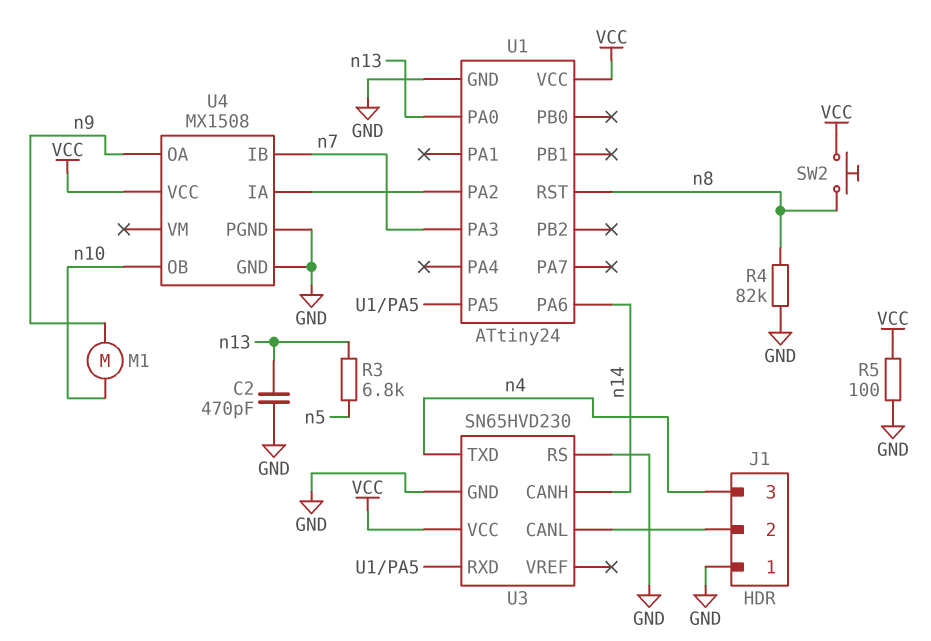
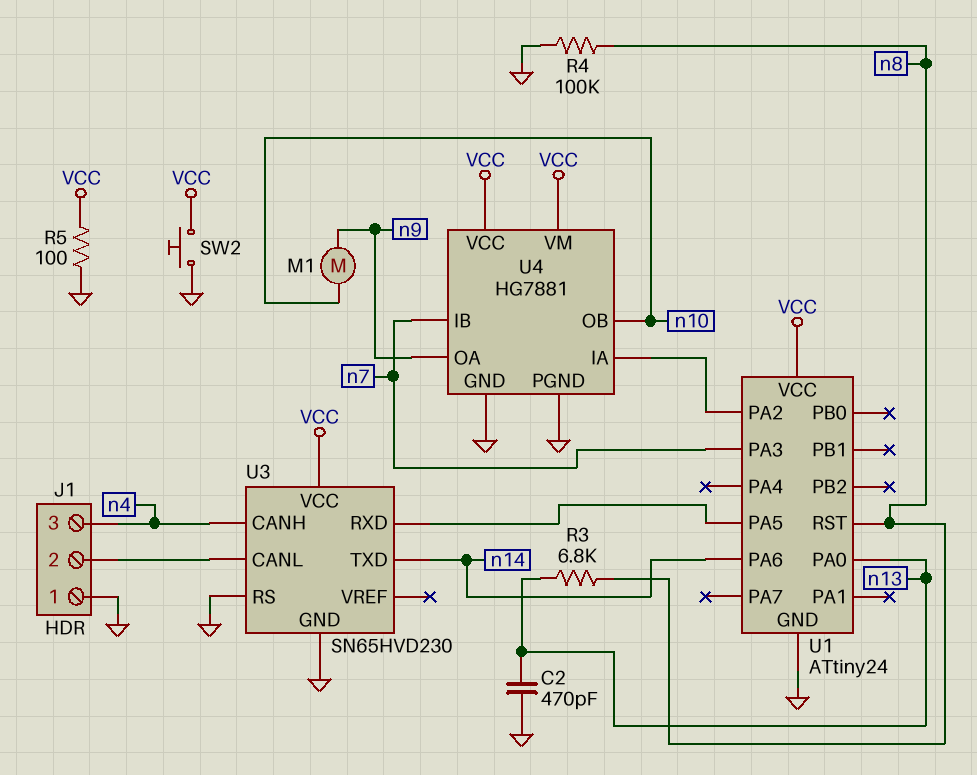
R3: 6.8k (n5, n13) -> 6.8k (n8, n13)
R4: 82k (GND, n8) -> 100k (GND, n8)
SW2: button (VCC, n8) -> button (GND, VCC)
U3 pin CANH: n14 -> n4
U3 pin TXD: n4 -> n14
U4: MX1508 -> HG7881
U4 pin VM: none -> VCC

